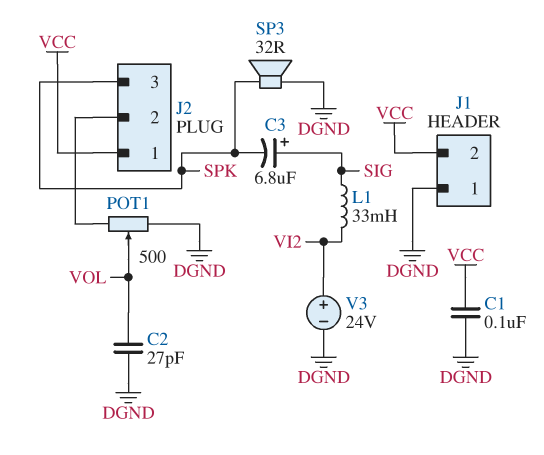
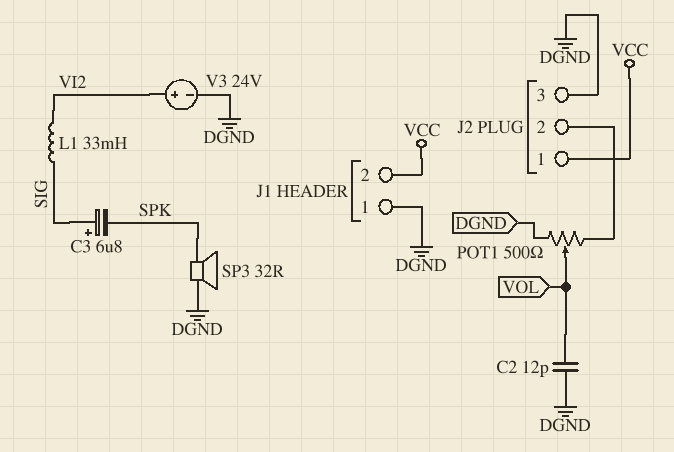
C1: 100nF (DGND, VCC) -> none
C2: 27pF (DGND, VOL) -> 12pF (DGND, VOL)
J2 pin 3: SPK -> DGND

